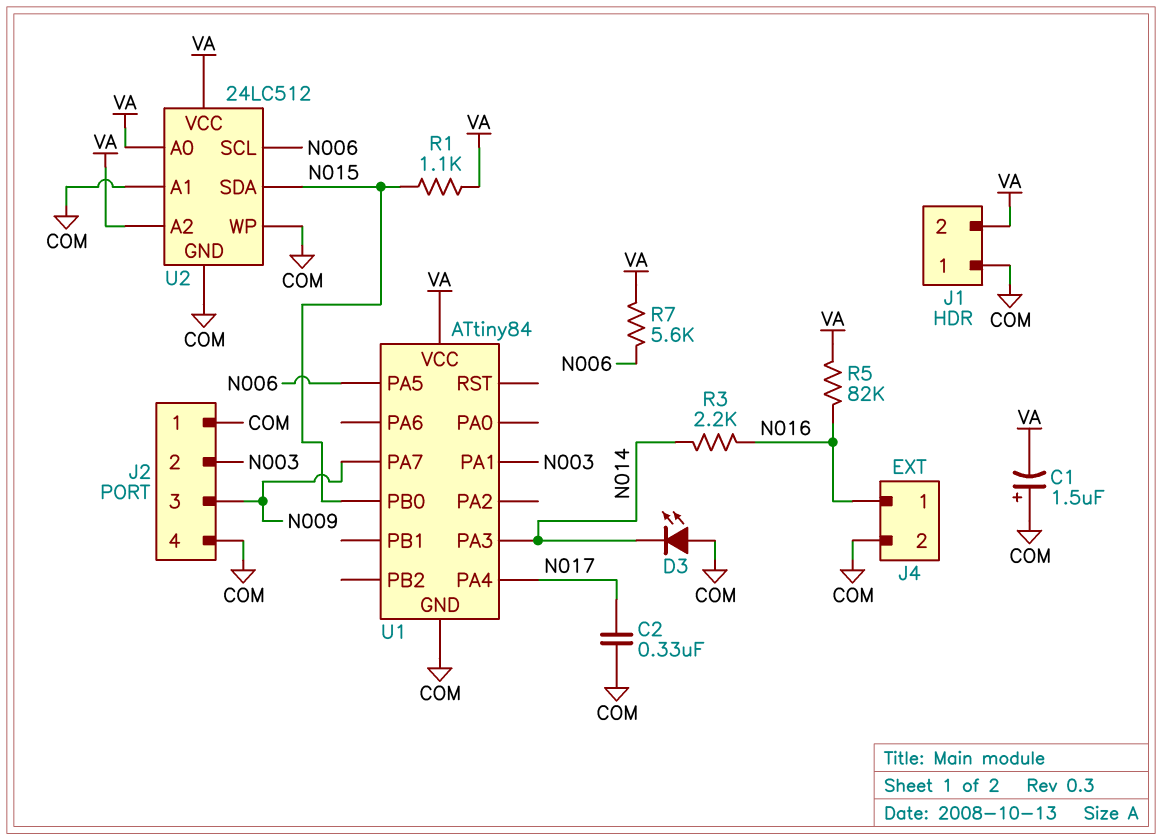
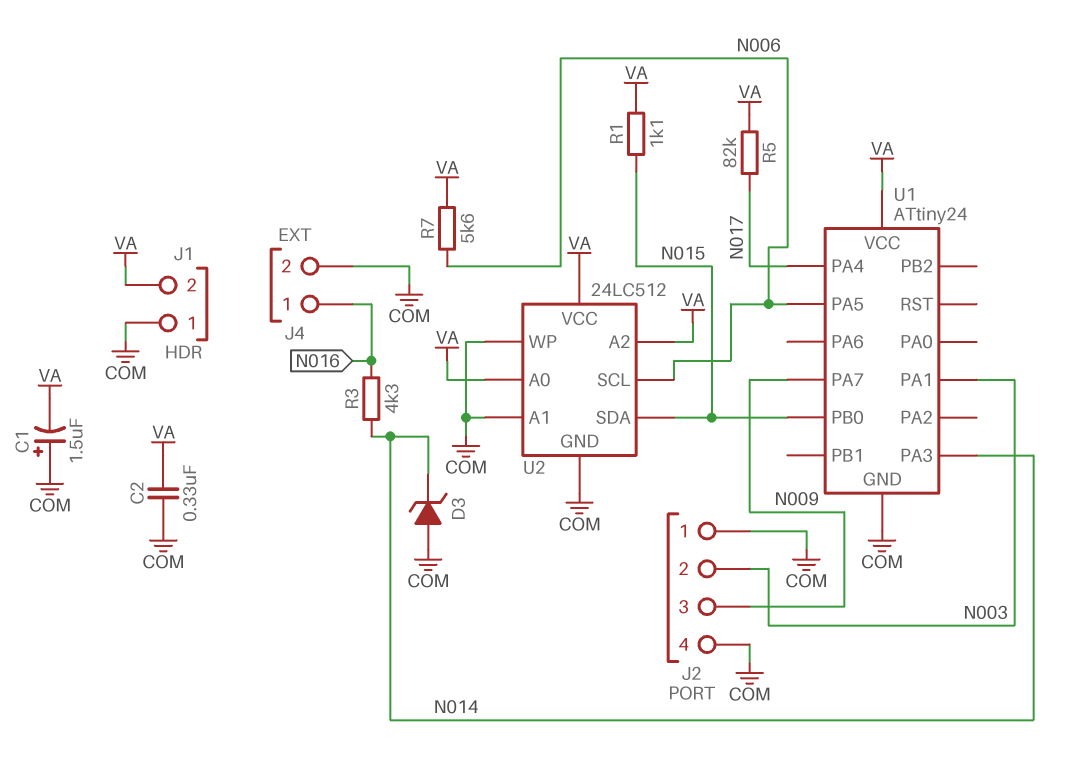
C2: 330nF (COM, N017) -> 330nF (COM, VA)
D3: LED (A COM, K N014) -> zener (A COM, K N014)
R3: 2.2k (N014, N016) -> 4.3k (N014, N016)
R5: 82k (N016, VA) -> 82k (N017, VA)
U1: ATtiny84 -> ATtiny24

